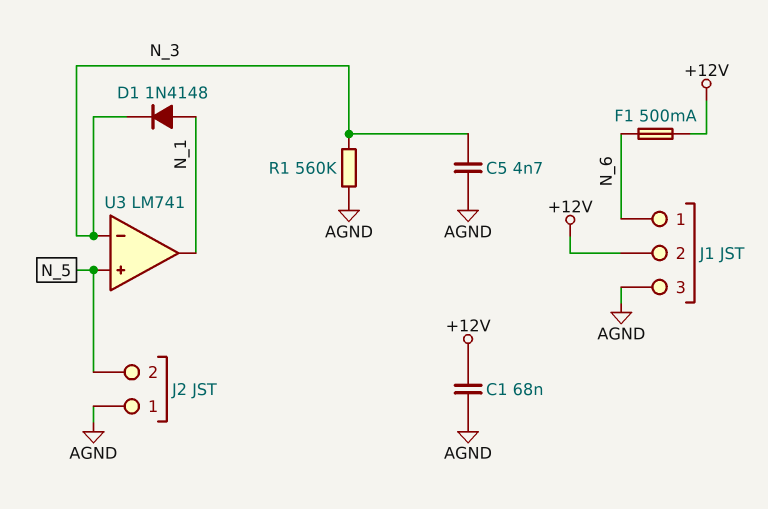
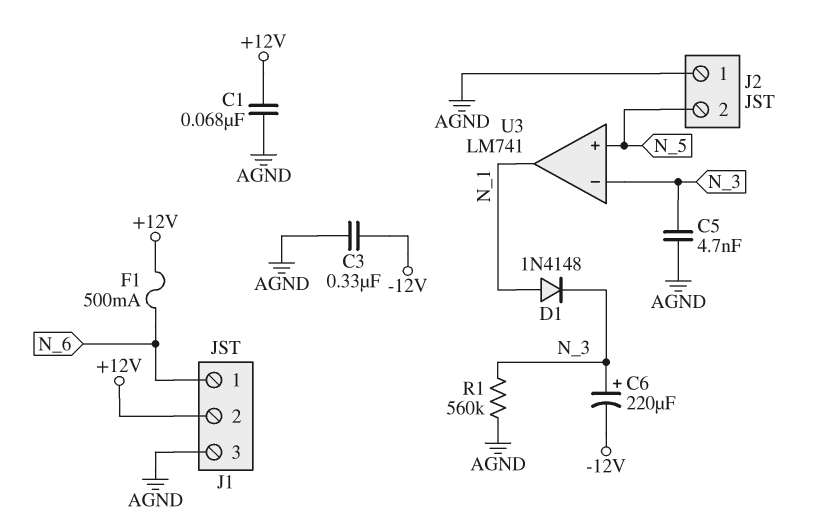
C3: none -> 330nF (-12V, AGND)
C6: none -> 220uF (plus N_3, minus -12V)

